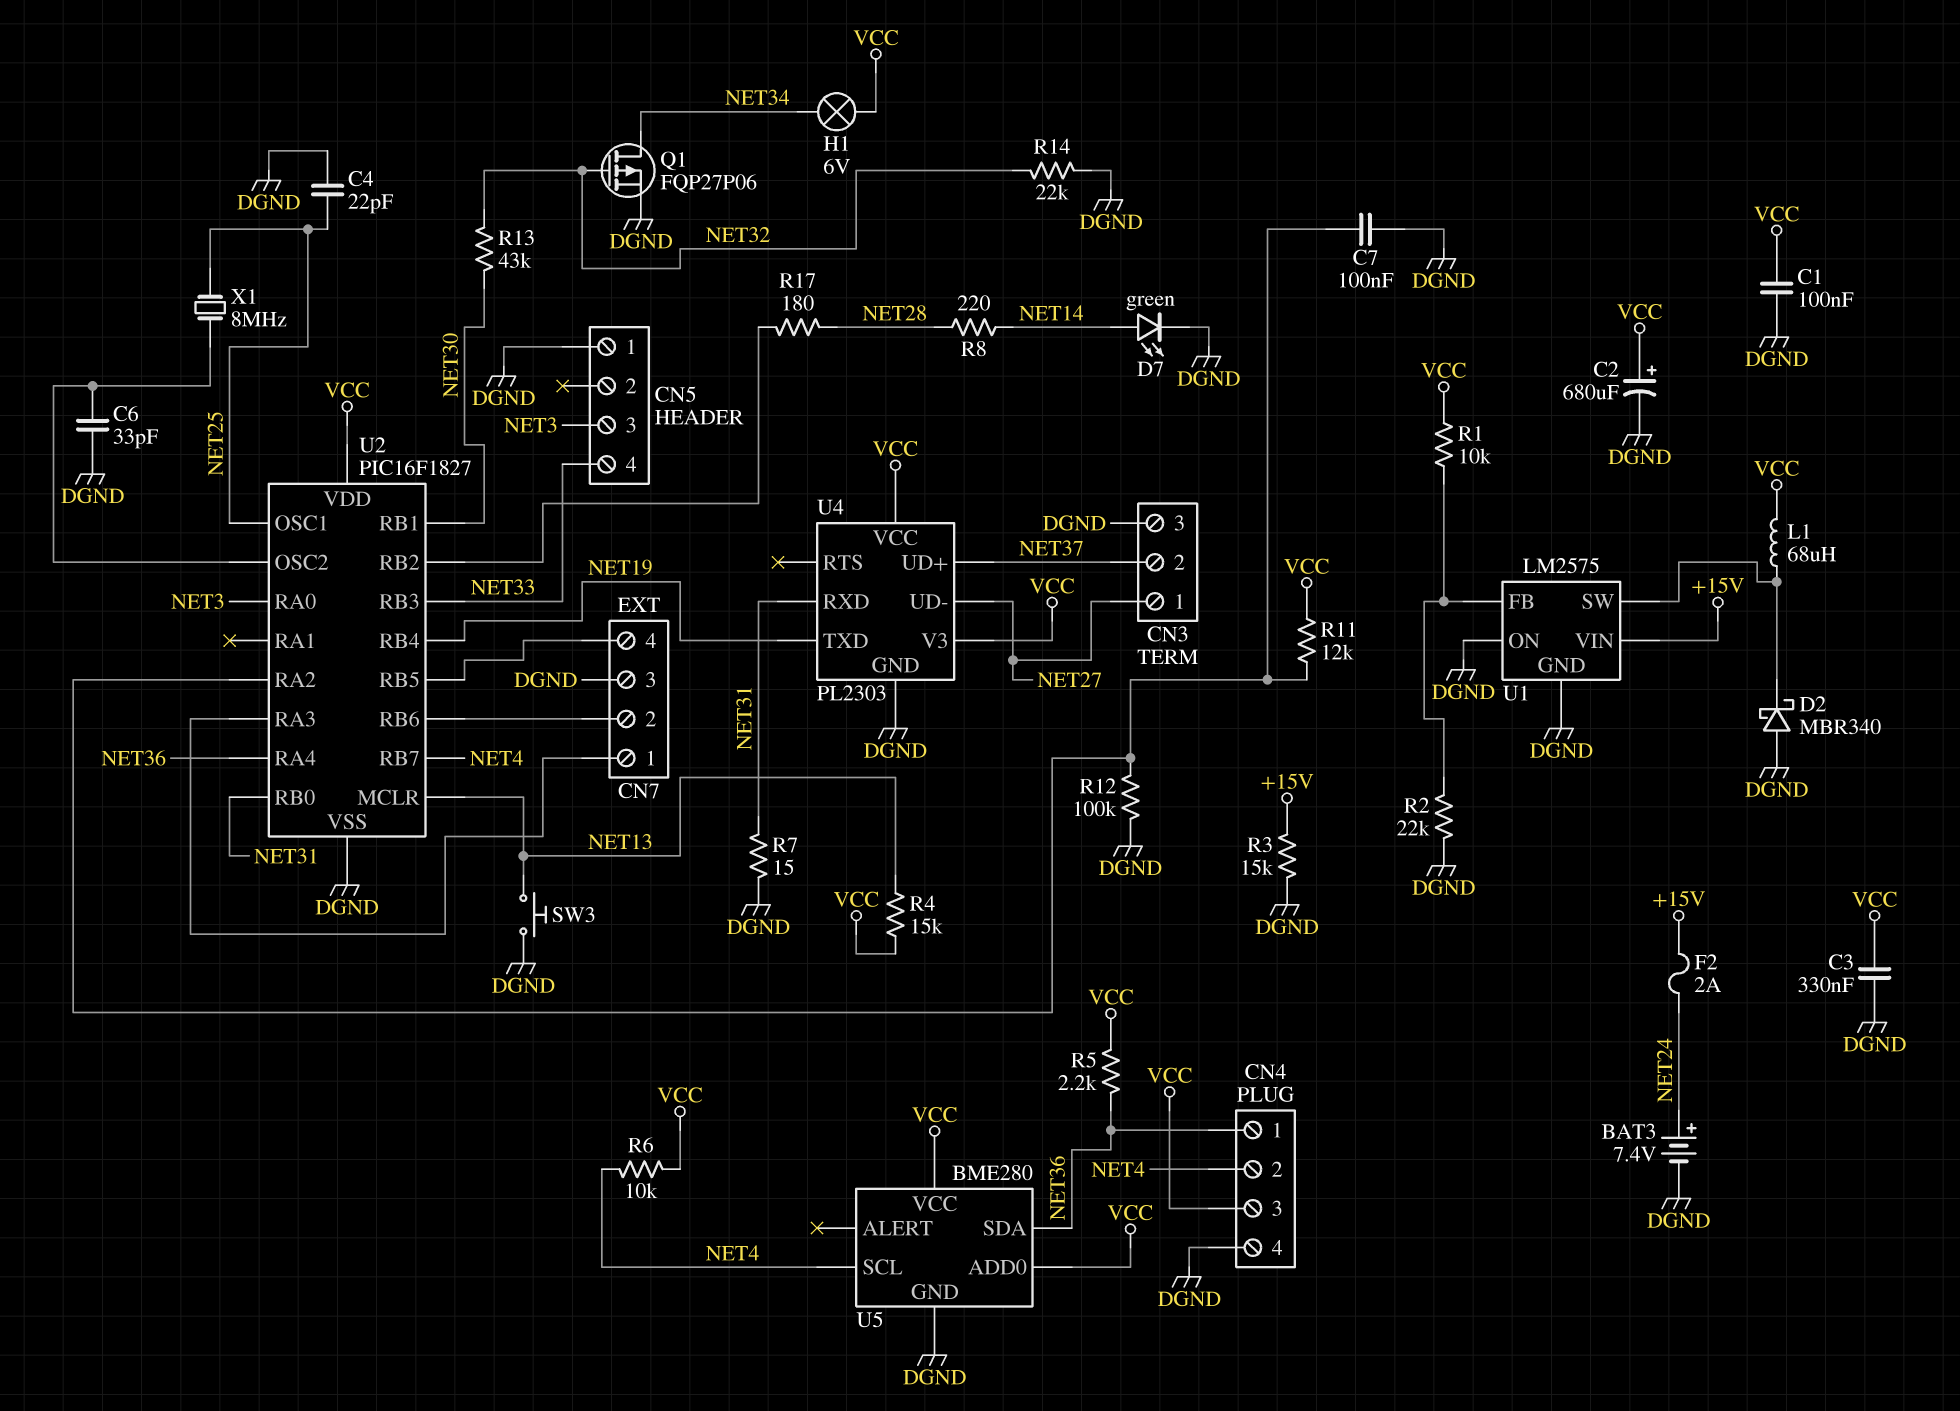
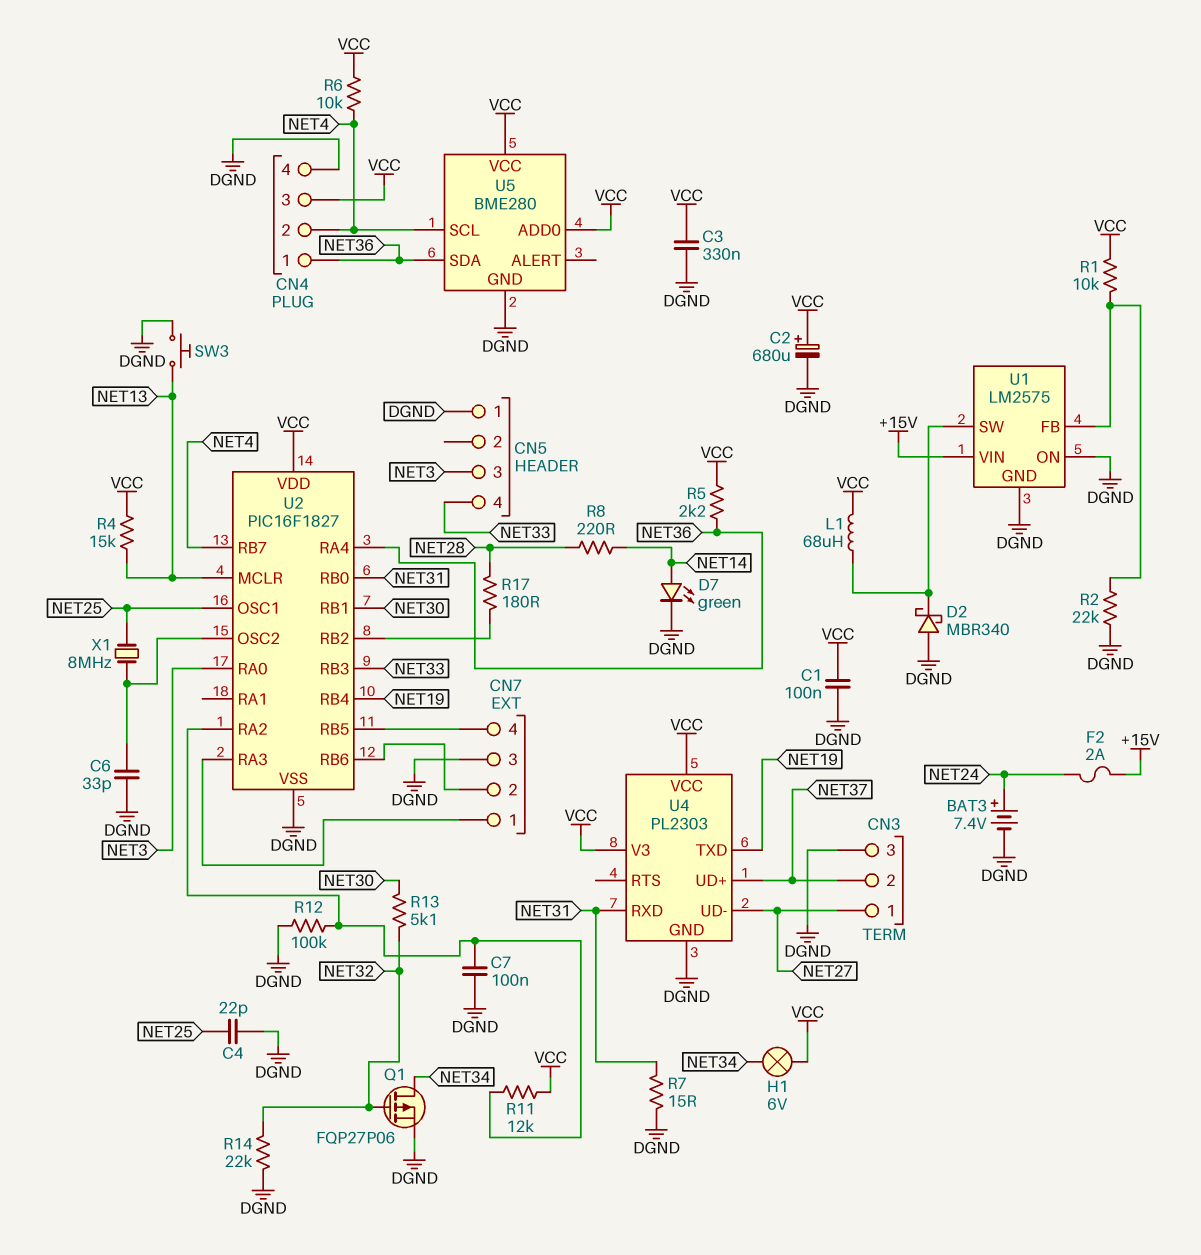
R3: 15k (+15V, DGND) -> none
R13: 43k (NET30, NET32) -> 5.1k (NET30, NET32)

